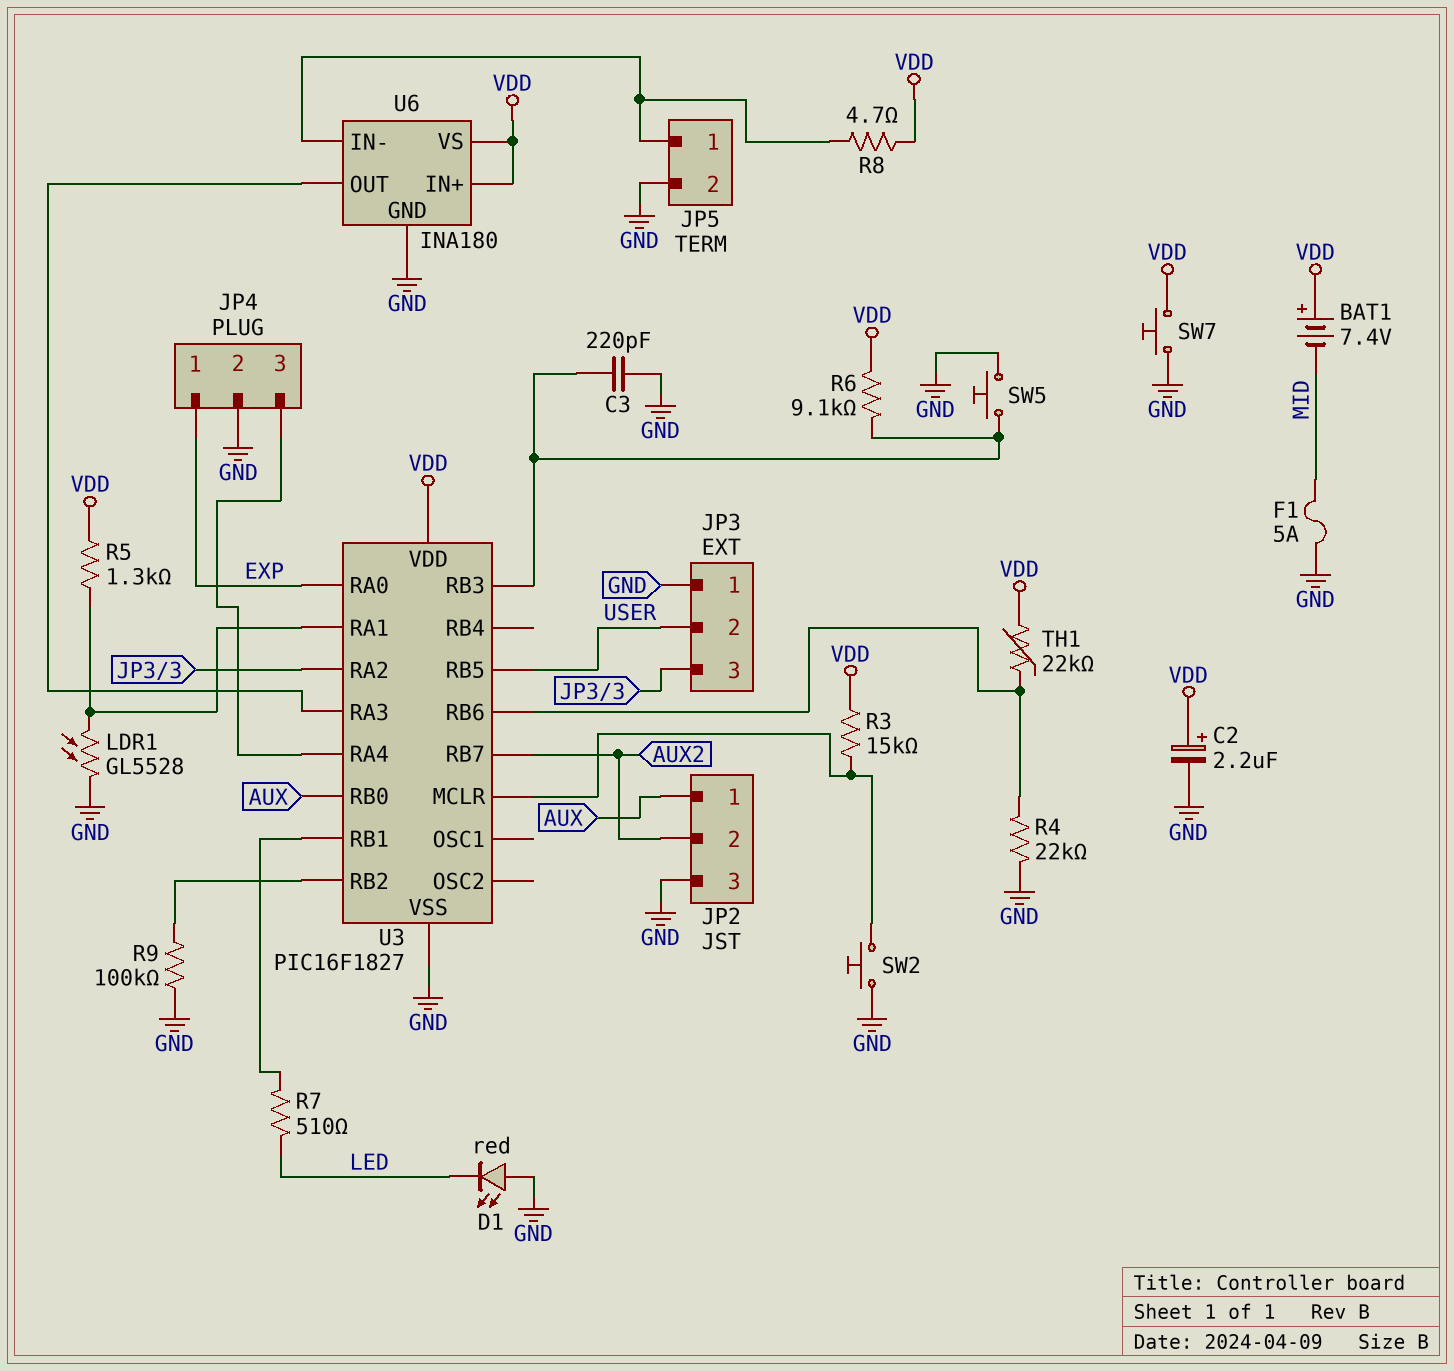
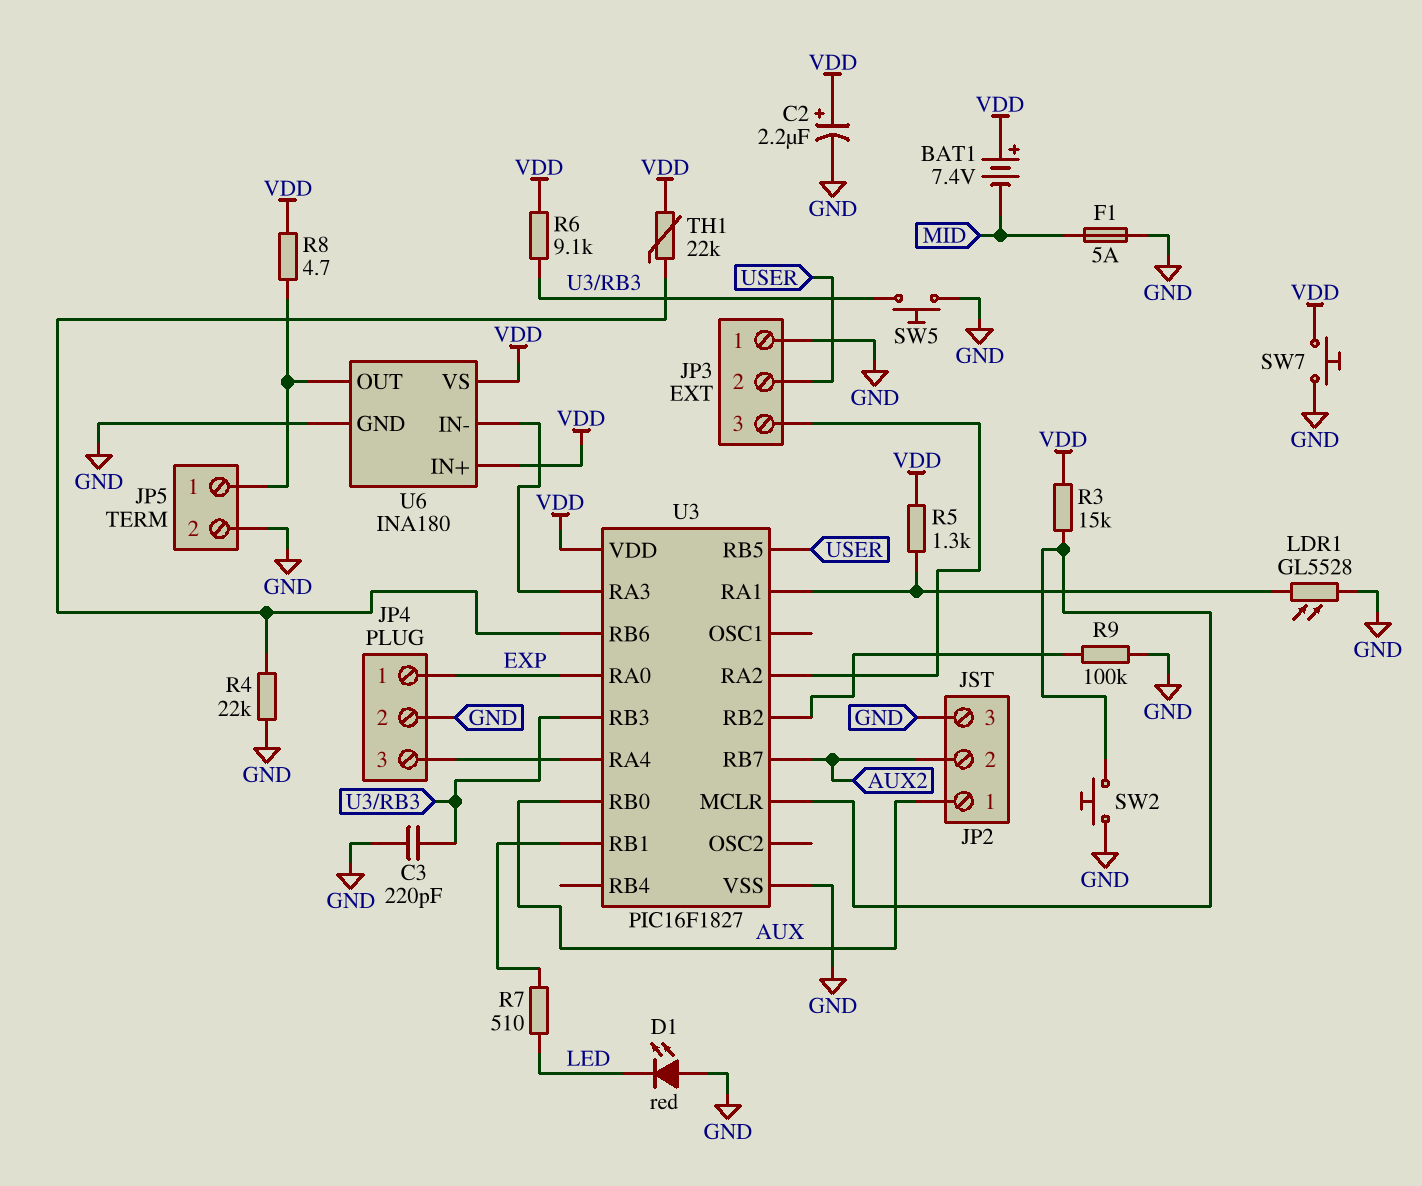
U6 pin IN-: JP5/1 -> U3/RA3
U6 pin OUT: U3/RA3 -> JP5/1

